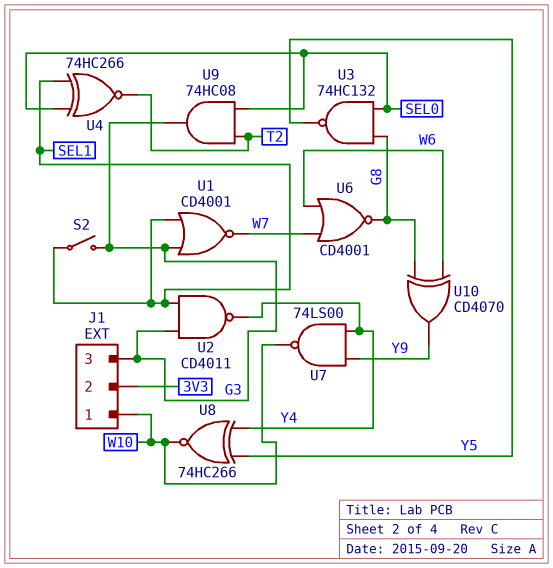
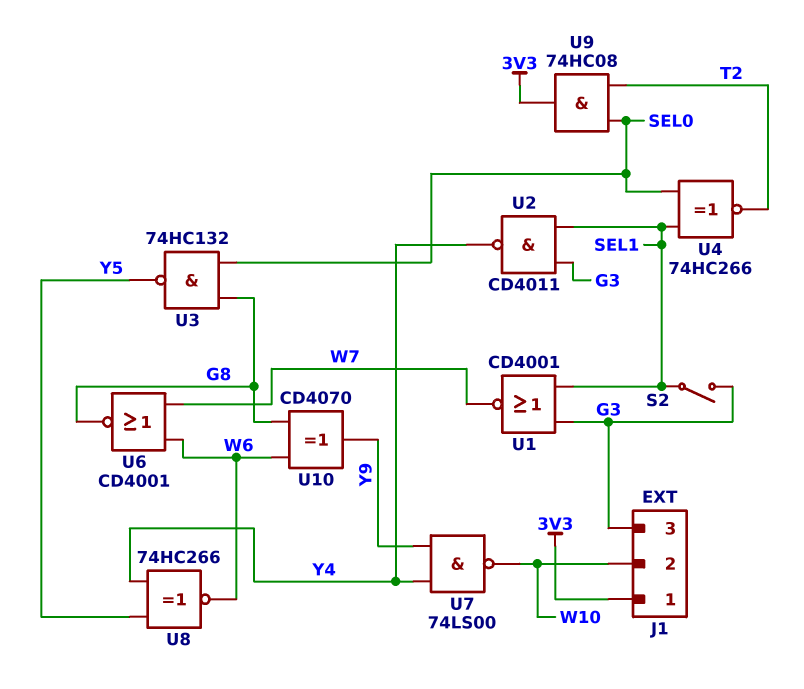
J1 pin 1: W10 -> 3V3
J1 pin 2: 3V3 -> W10
U8: XNOR 74HC266 (in Y4, in Y5, out W10) -> XNOR 74HC266 (in Y4, in Y5, out W6)
U9: AND 74HC08 (in SEL0, in T2, out G3) -> AND 74HC08 (in SEL0, in T2, out 3V3)

